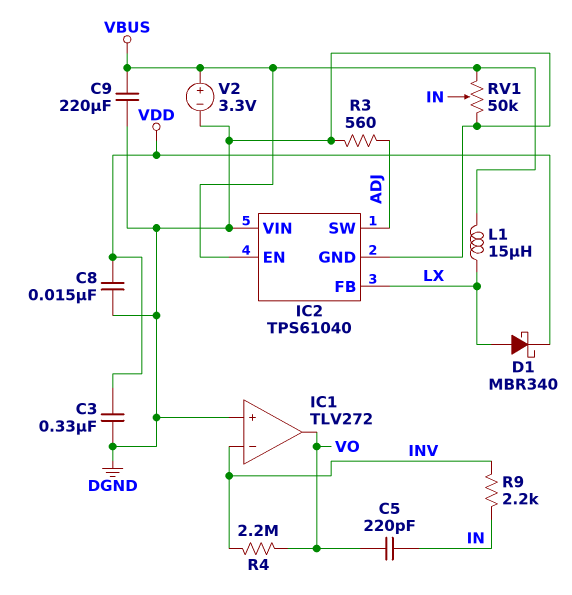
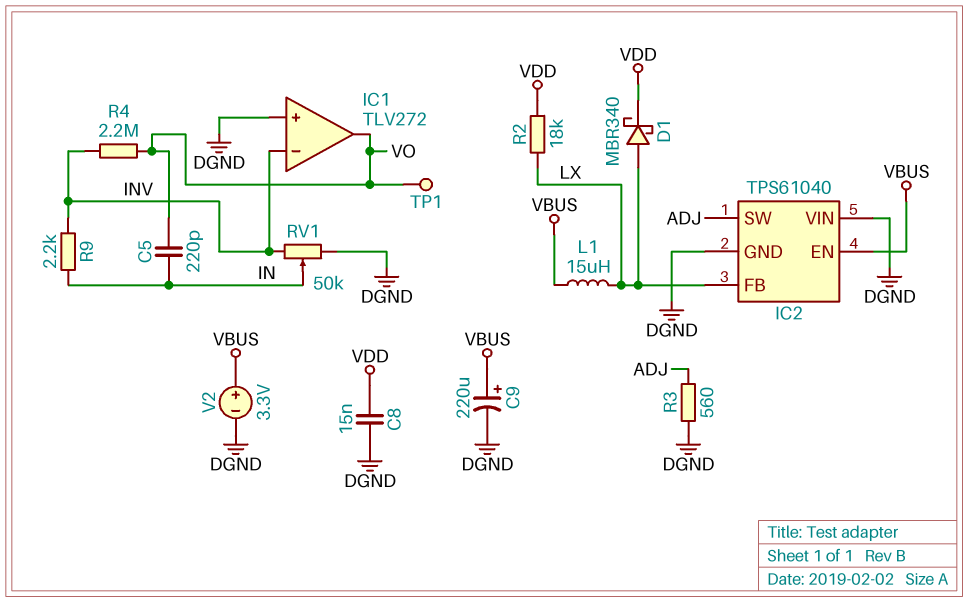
C3: 330nF (DGND, VDD) -> none
C9: 220uF (DGND, VBUS) -> 220uF (plus VBUS, minus DGND)
R2: none -> 18k (LX, VDD)
RV1: 50k (DGND, VBUS, wiper IN) -> 50k (DGND, INV, wiper IN)
TP1: none -> test point (VO)

